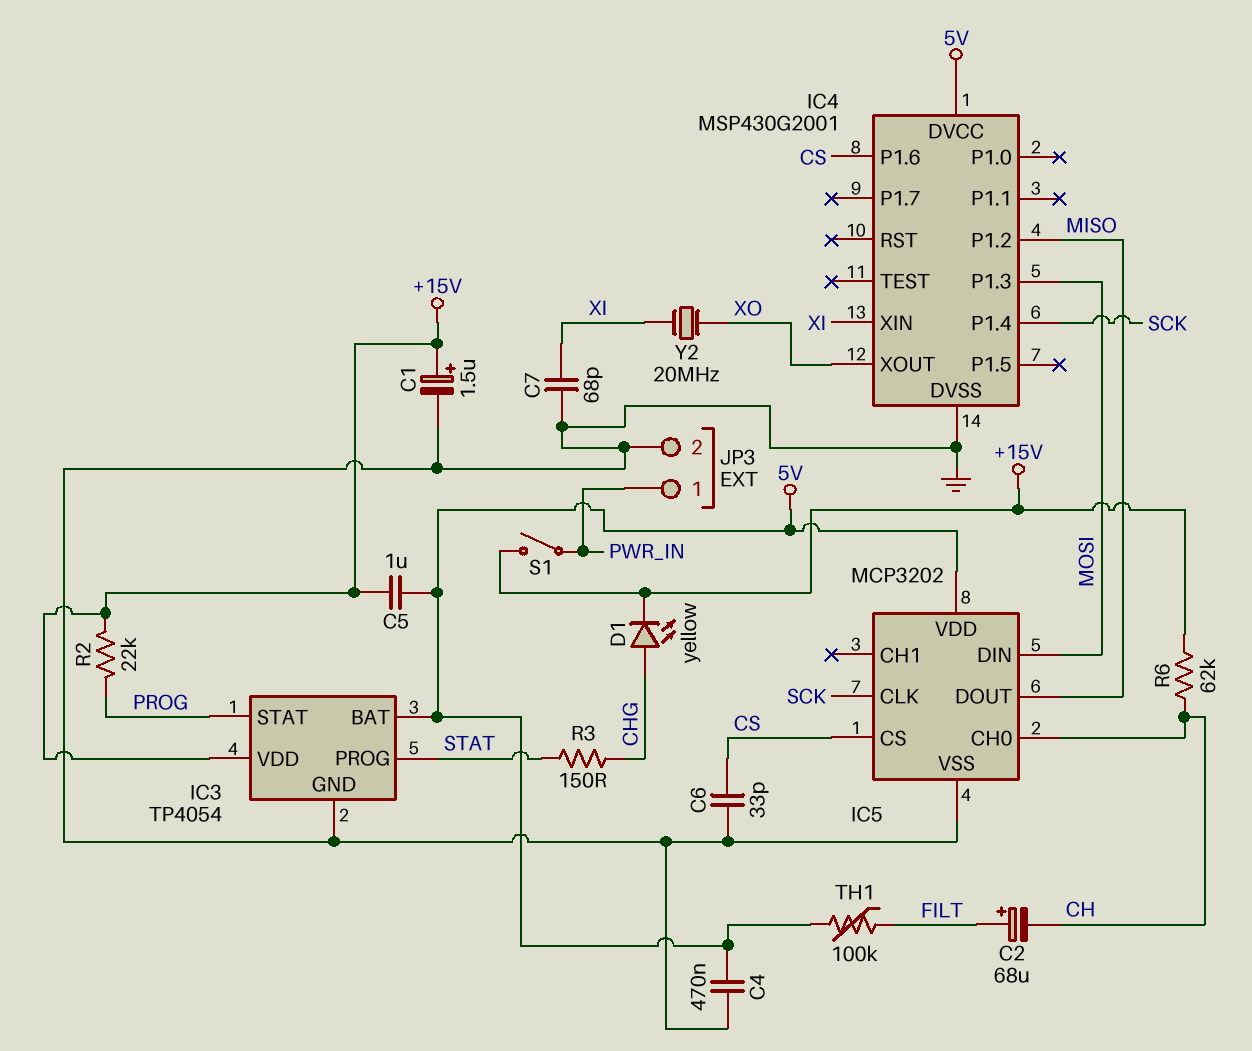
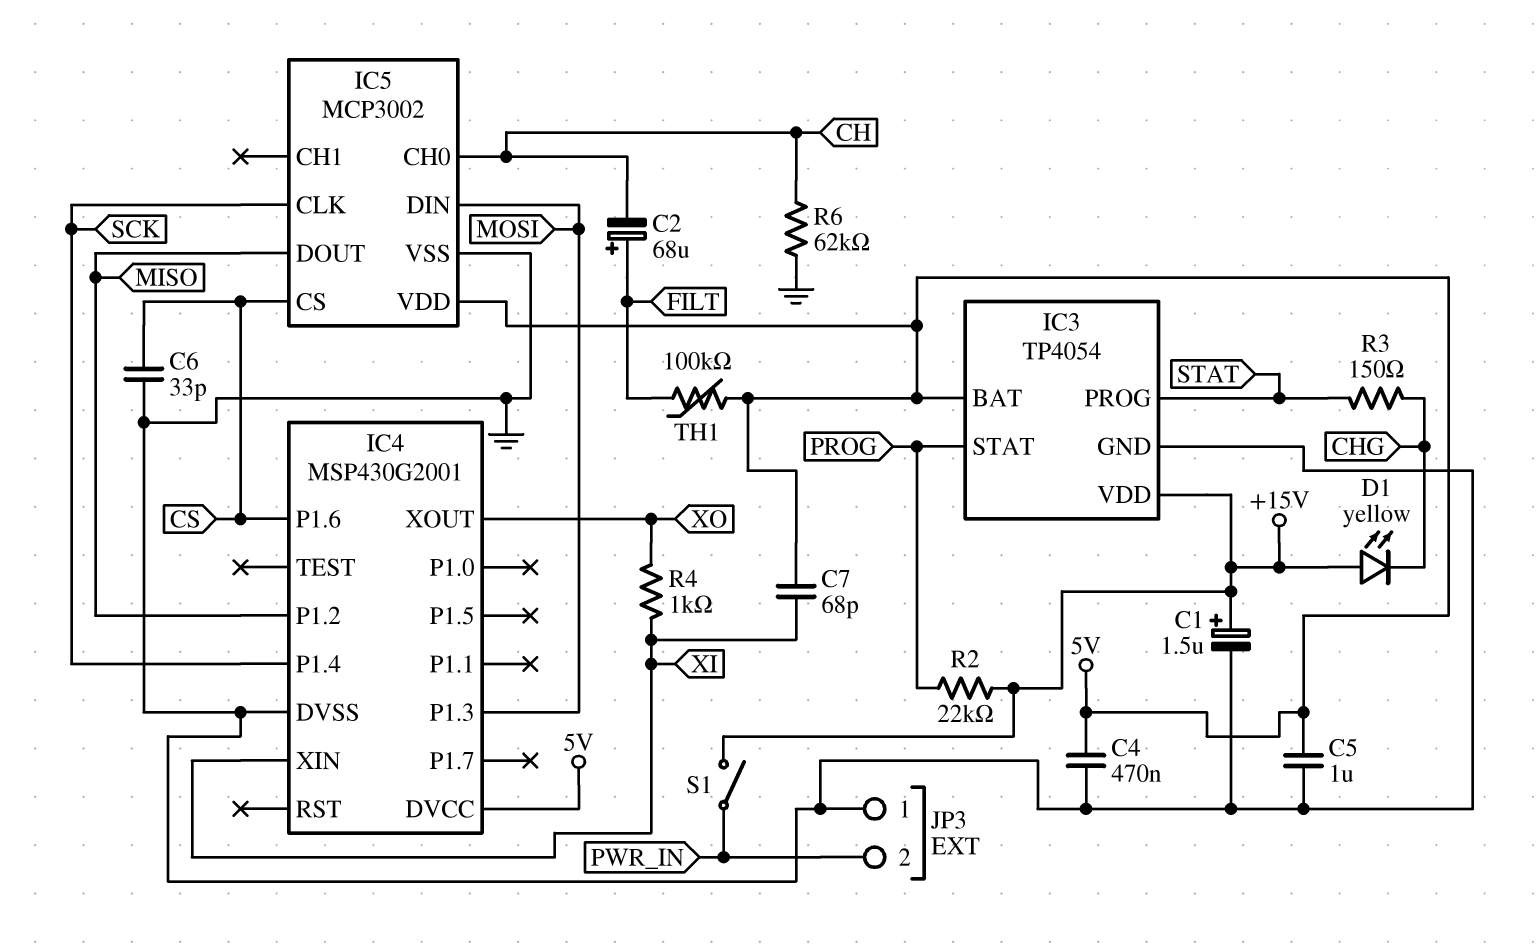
C5: 1uF (+15V, 5V) -> 1uF (5V, GND)
C7: 68pF (GND, XI) -> 68pF (5V, XI)
D1: LED yellow (A CHG, K +15V) -> LED yellow (A +15V, K CHG)
IC5: MCP3202 -> MCP3002
JP3 pin 1: PWR_IN -> GND
JP3 pin 2: GND -> PWR_IN
R4: none -> 1k (XI, XO)
R6: 62k (+15V, CH) -> 62k (CH, GND)
Y2: 20MHz (XI, XO) -> none

